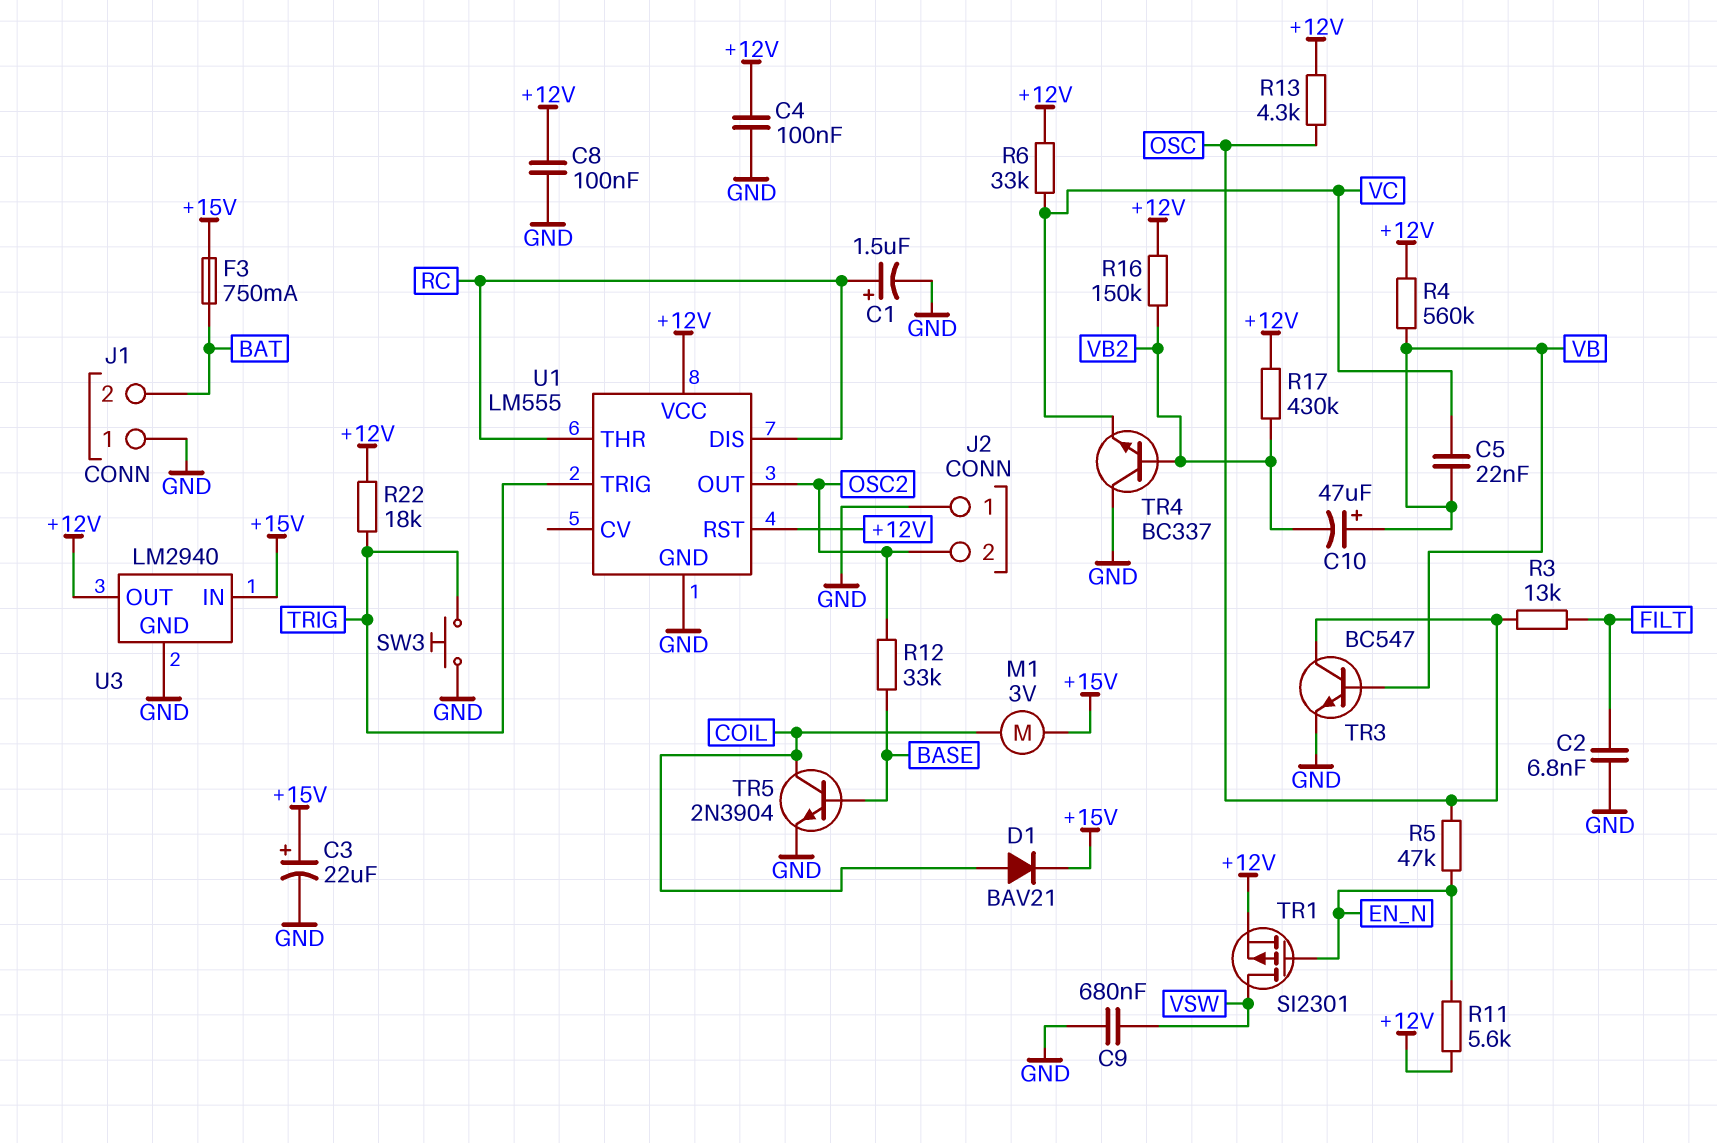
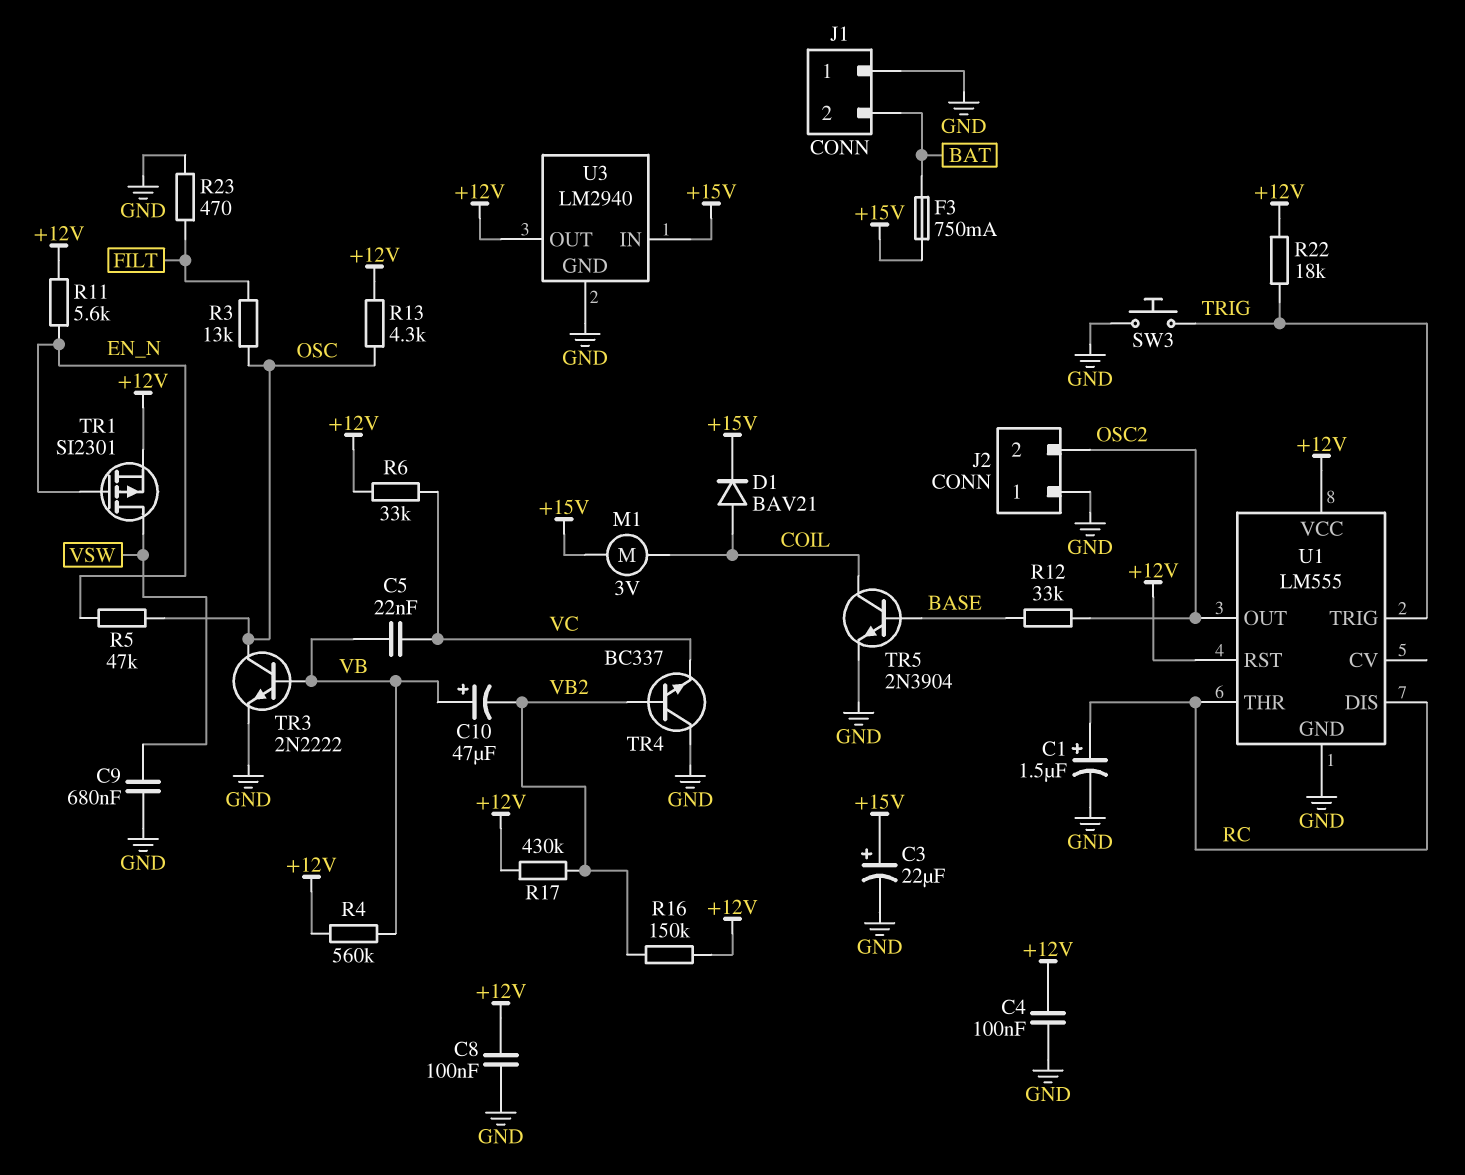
C2: 6.8nF (FILT, GND) -> none
R23: none -> 470 (FILT, GND)
TR3: NPN BC547 (B VB, C OSC, E GND) -> NPN 2N2222 (B VB, C OSC, E GND)

